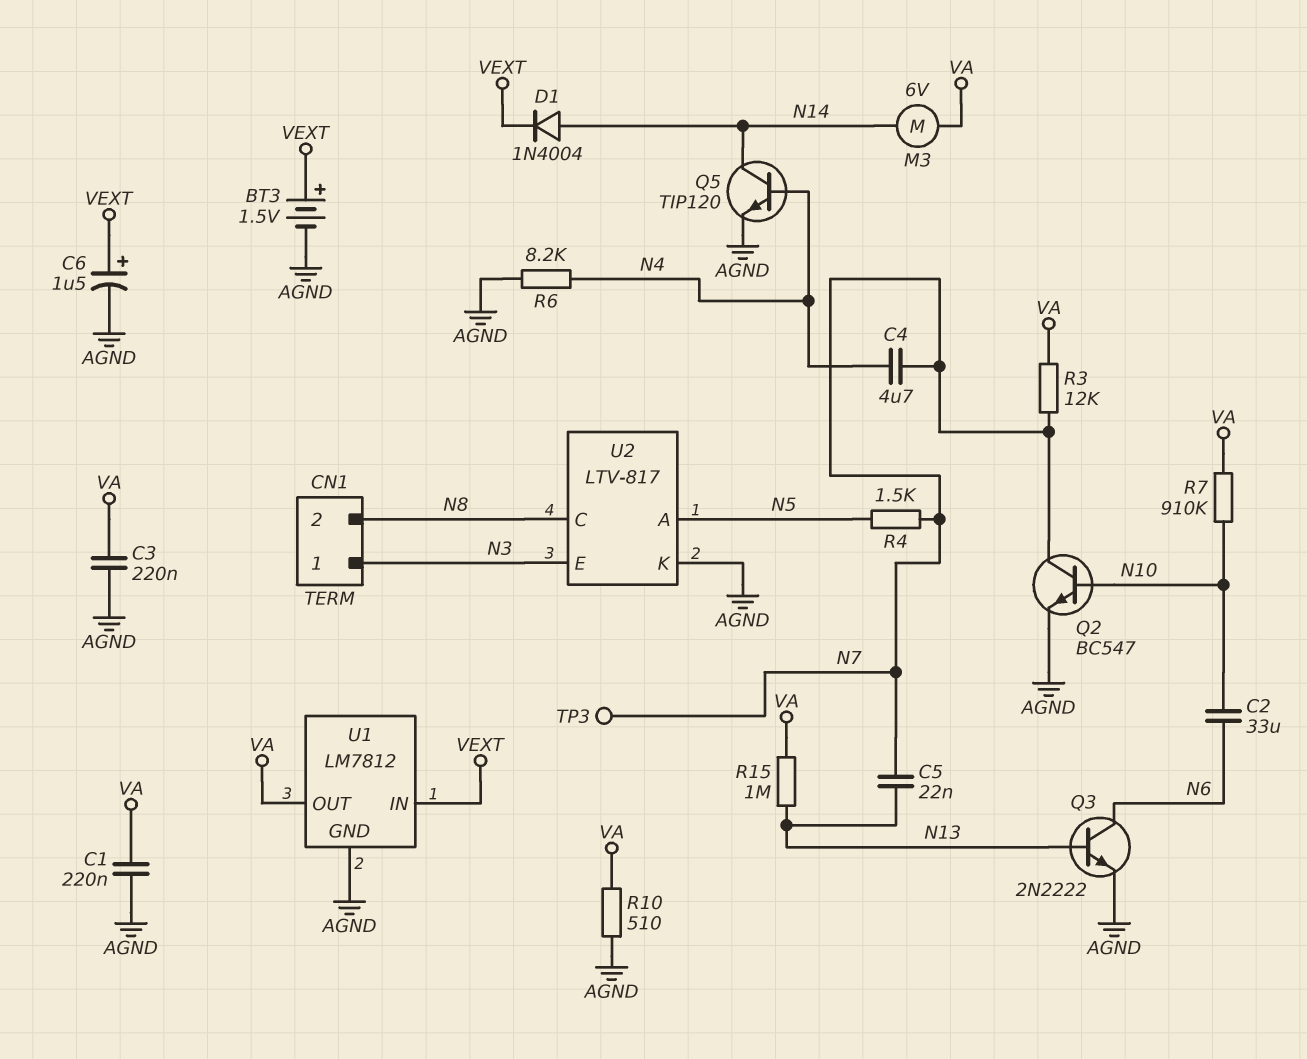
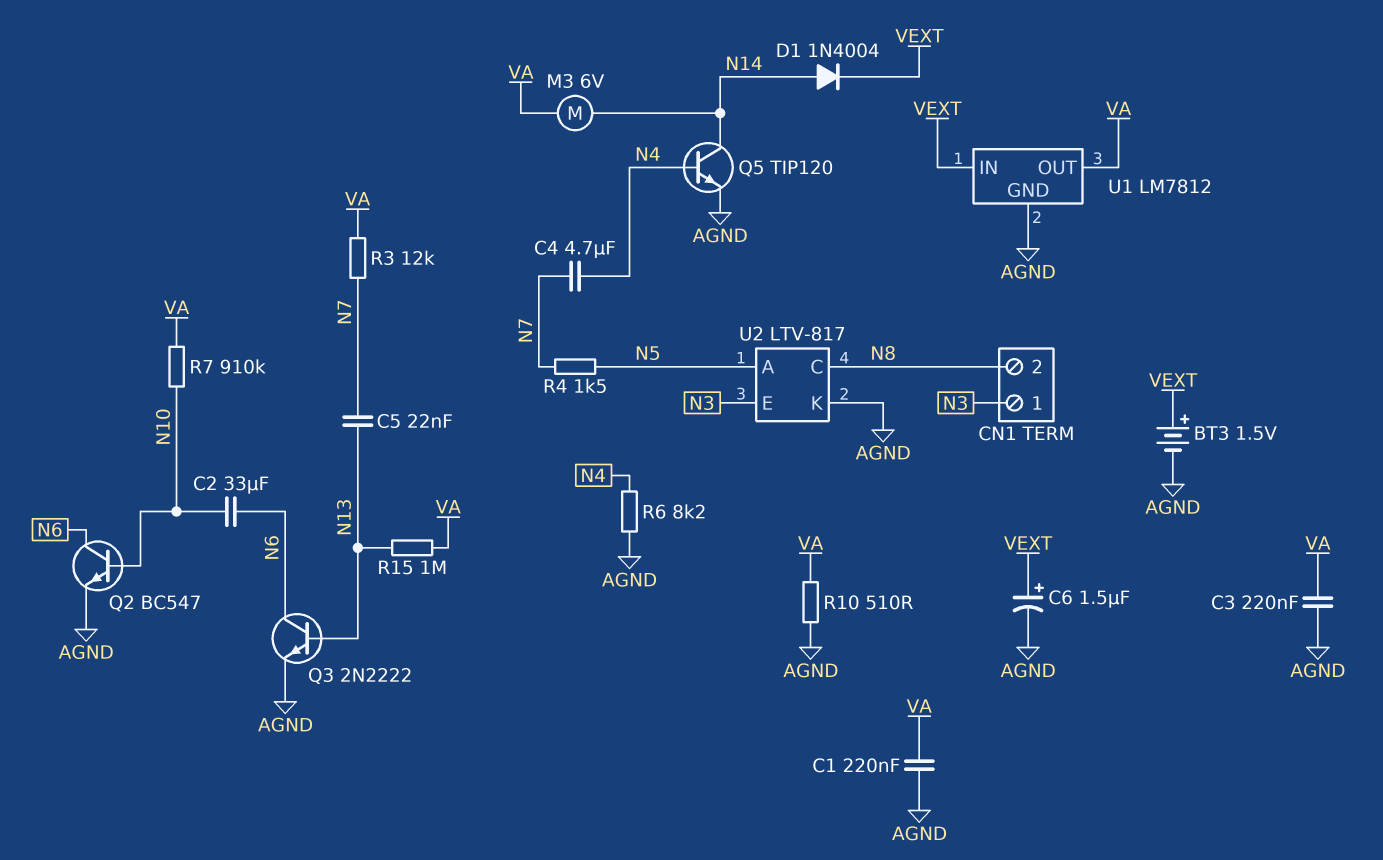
Q2: NPN BC547 (B N10, C N7, E AGND) -> NPN BC547 (B N10, C N6, E AGND)
TP3: test point (N7) -> none

